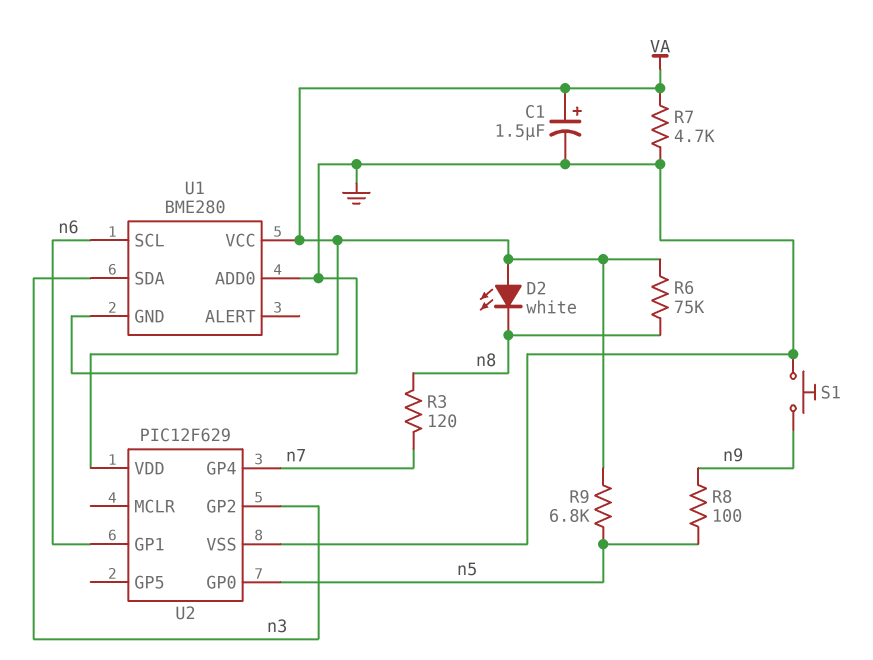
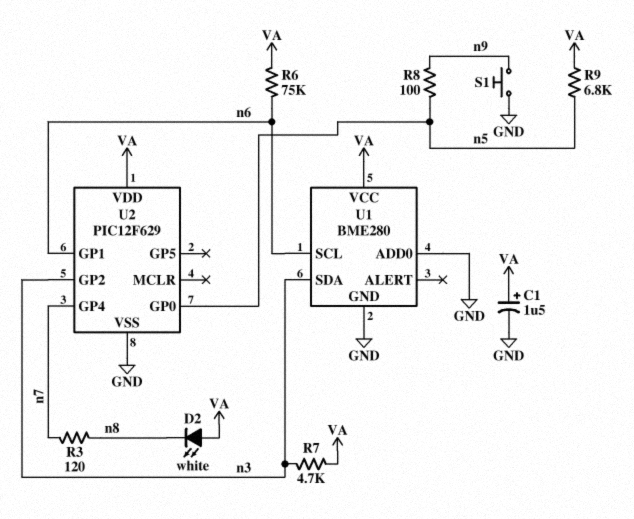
R6: 75k (VA, n8) -> 75k (VA, n6)
R7: 4.7k (GND, VA) -> 4.7k (VA, n3)

